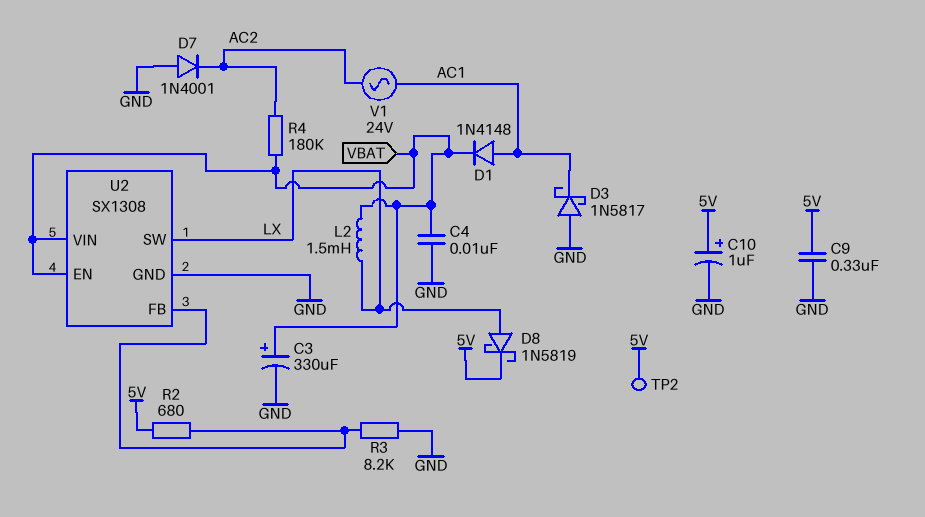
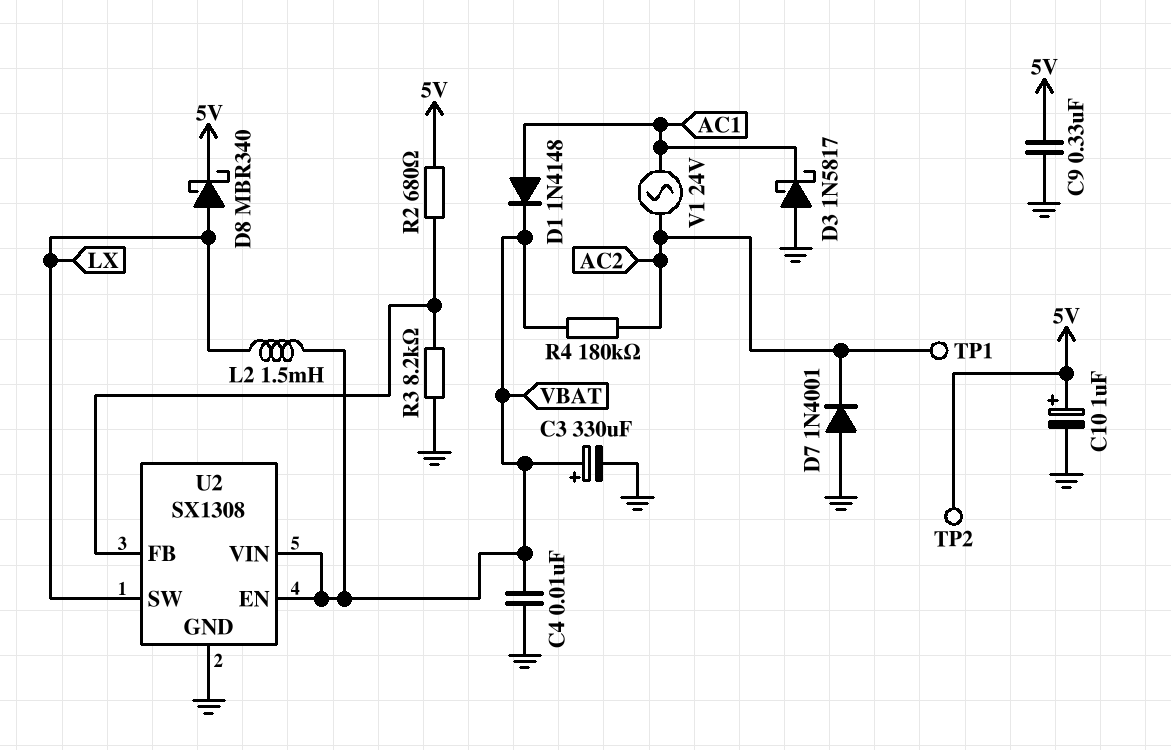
D8: schottky 1N5819 (A LX, K 5V) -> schottky MBR340 (A LX, K 5V)
TP1: none -> test point (AC2)

